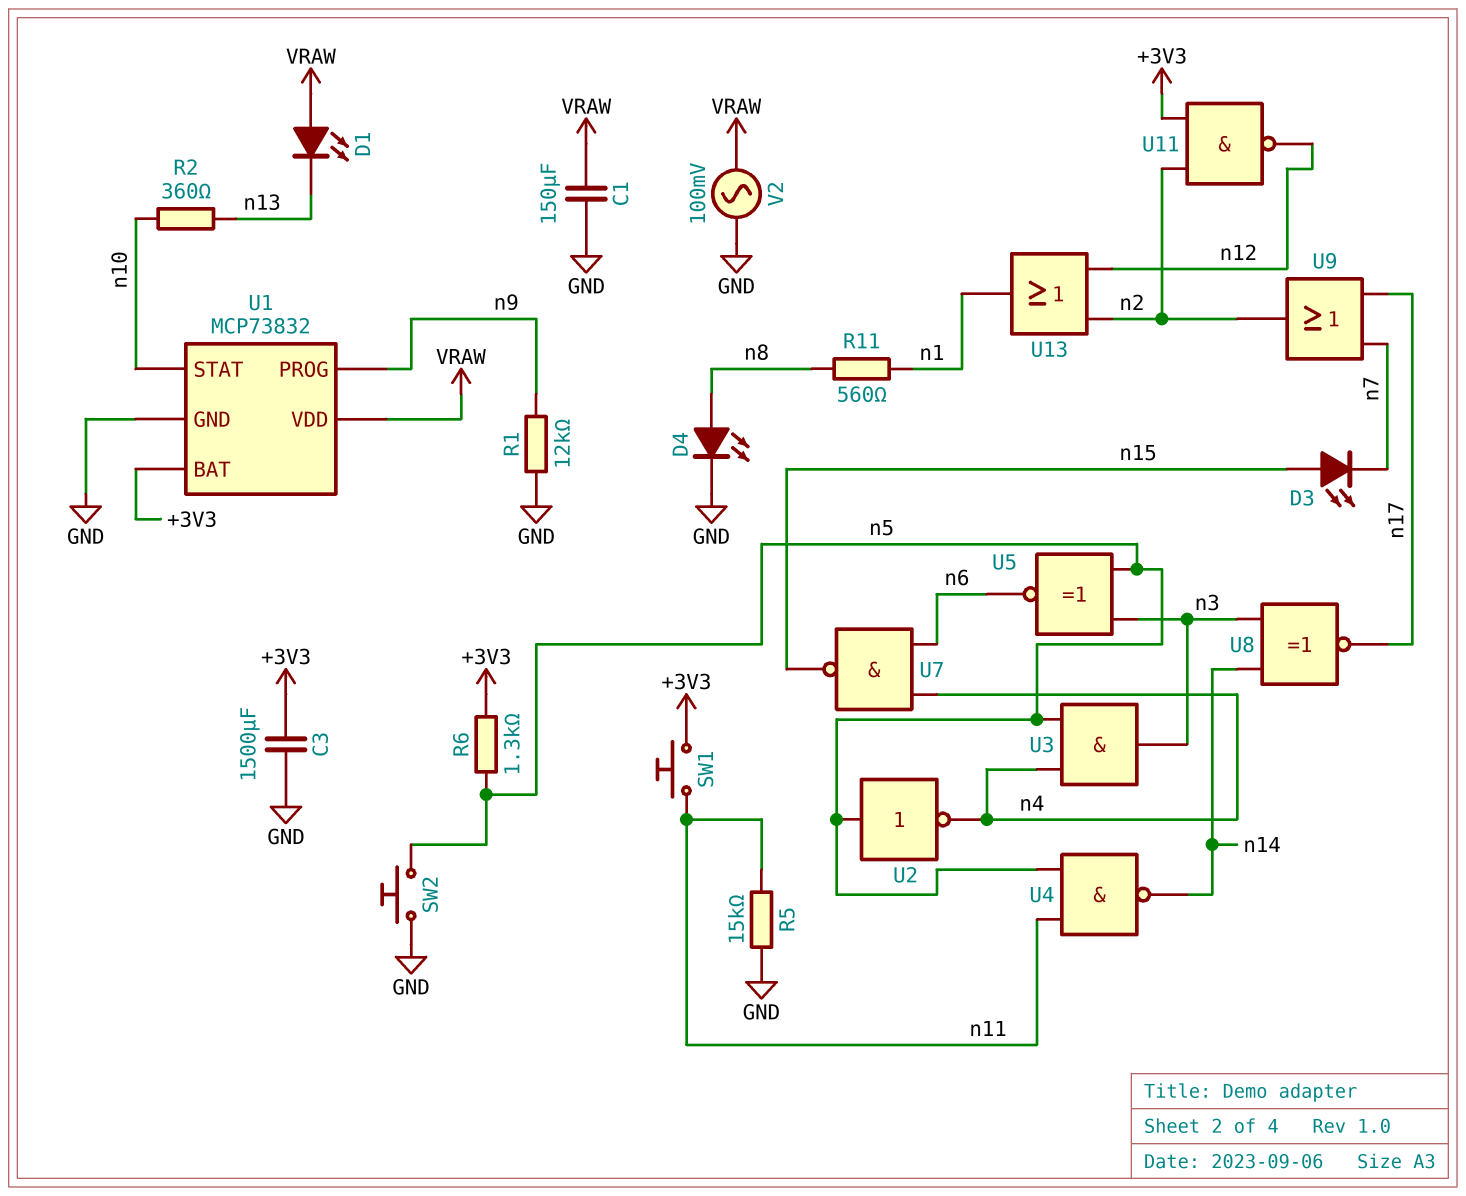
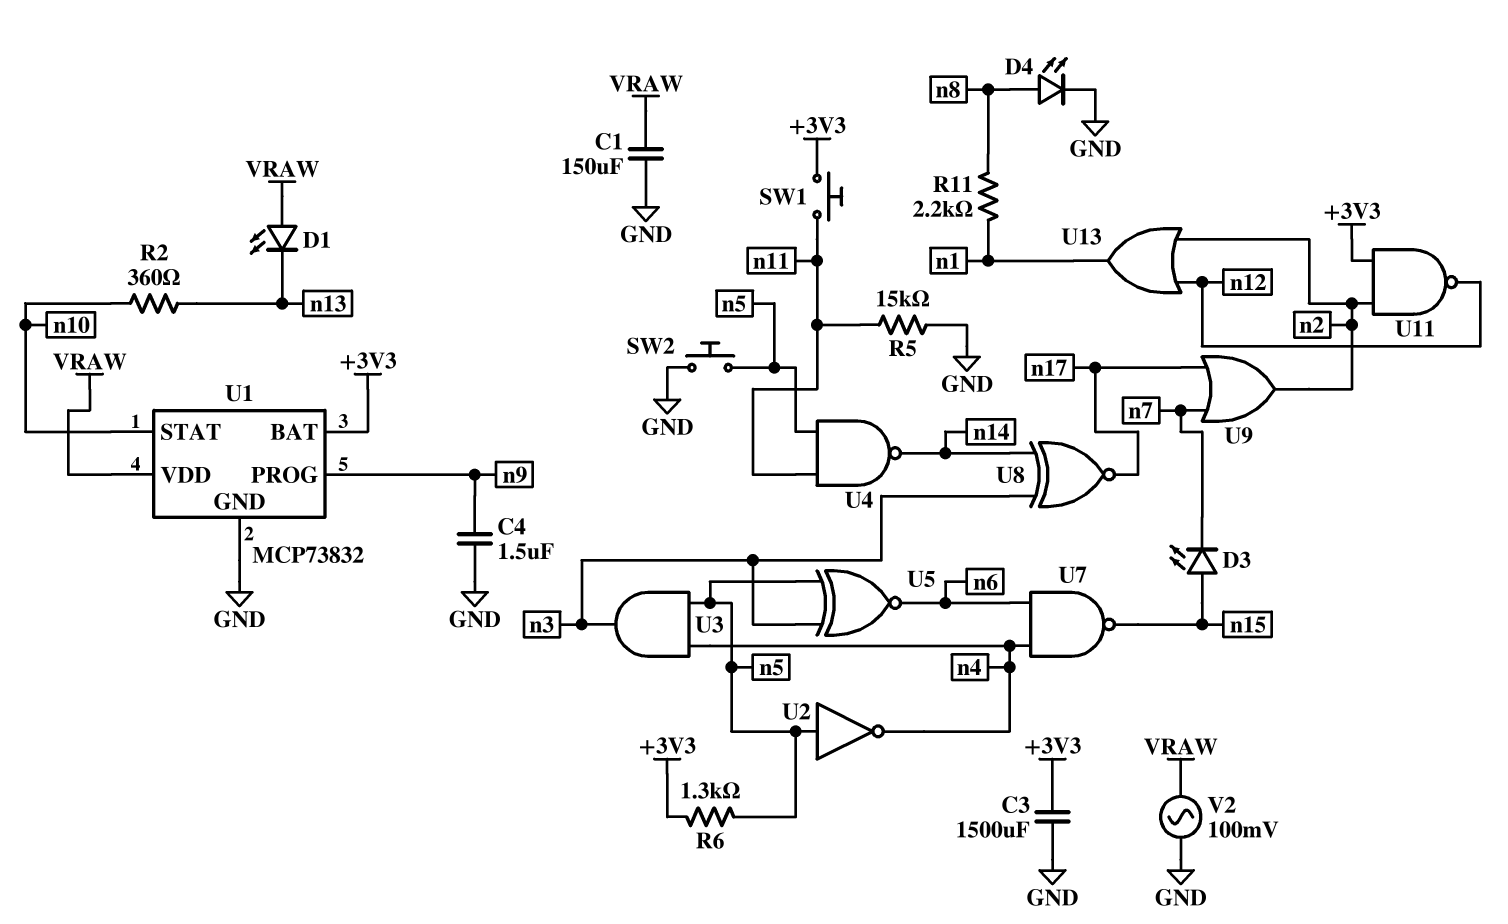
C4: none -> 1.5uF (GND, n9)
R1: 12k (GND, n9) -> none
R11: 560 (n1, n8) -> 2.2k (n1, n8)

